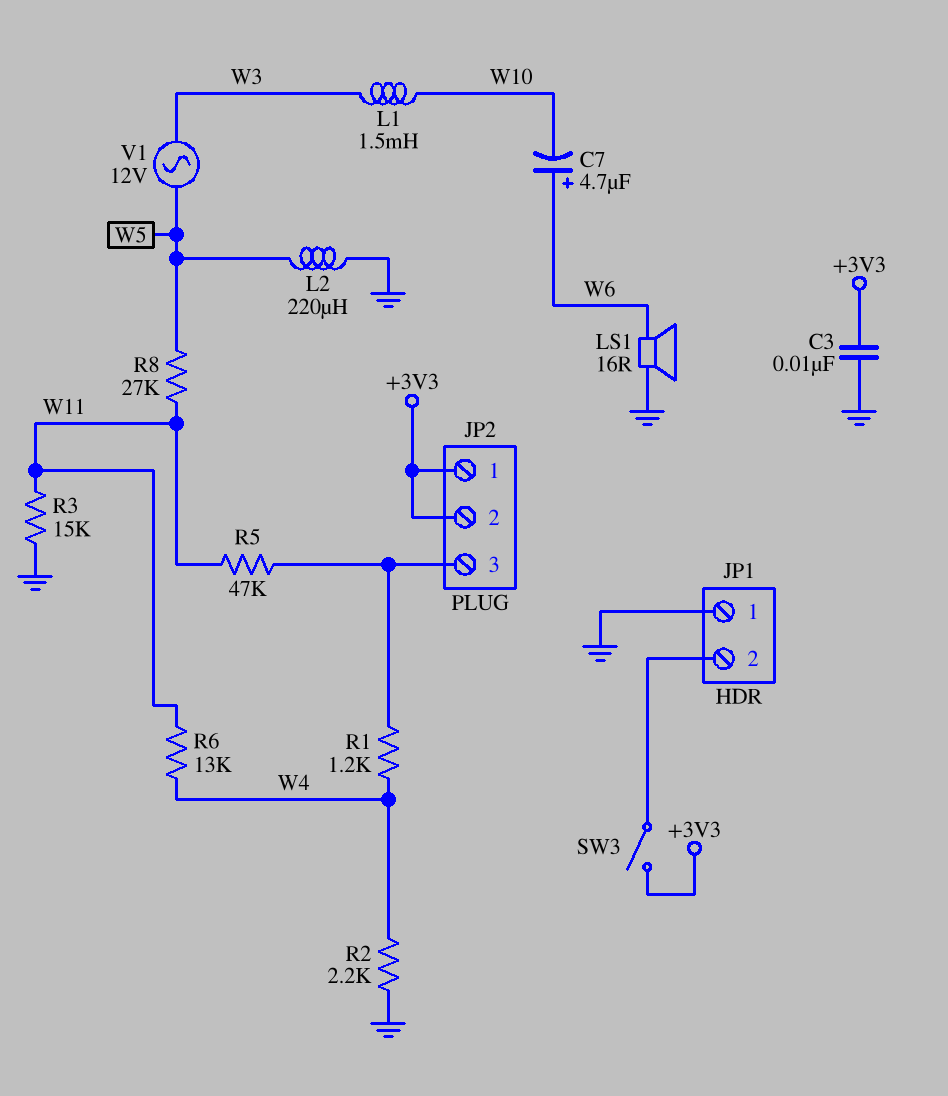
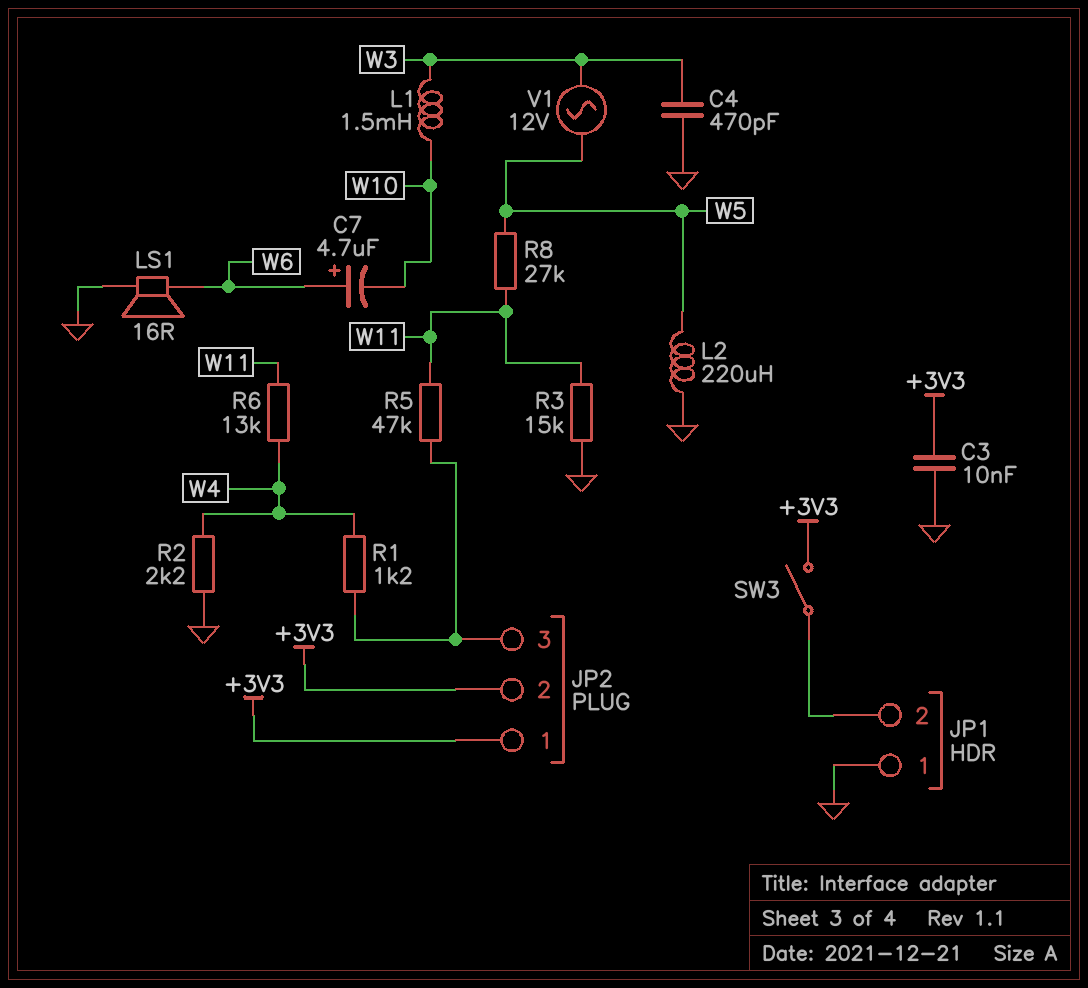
C4: none -> 470pF (GND, W3)

